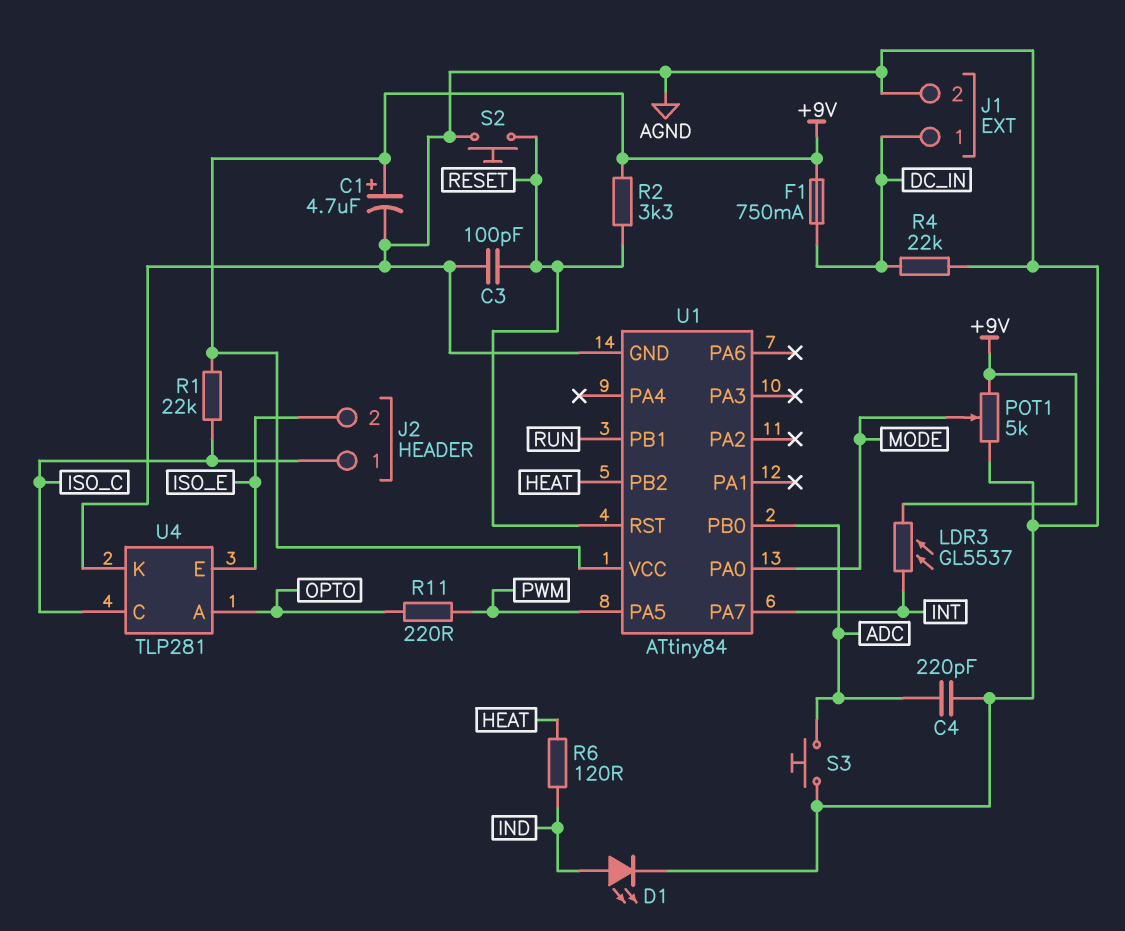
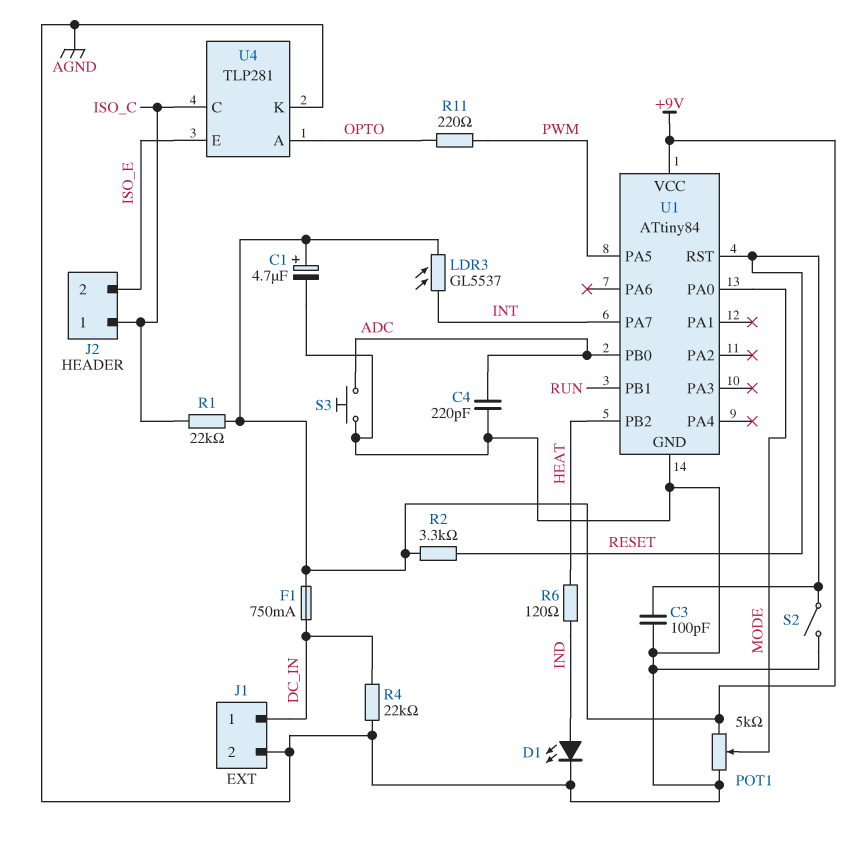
S2: button (AGND, RESET) -> switch (AGND, RESET)

